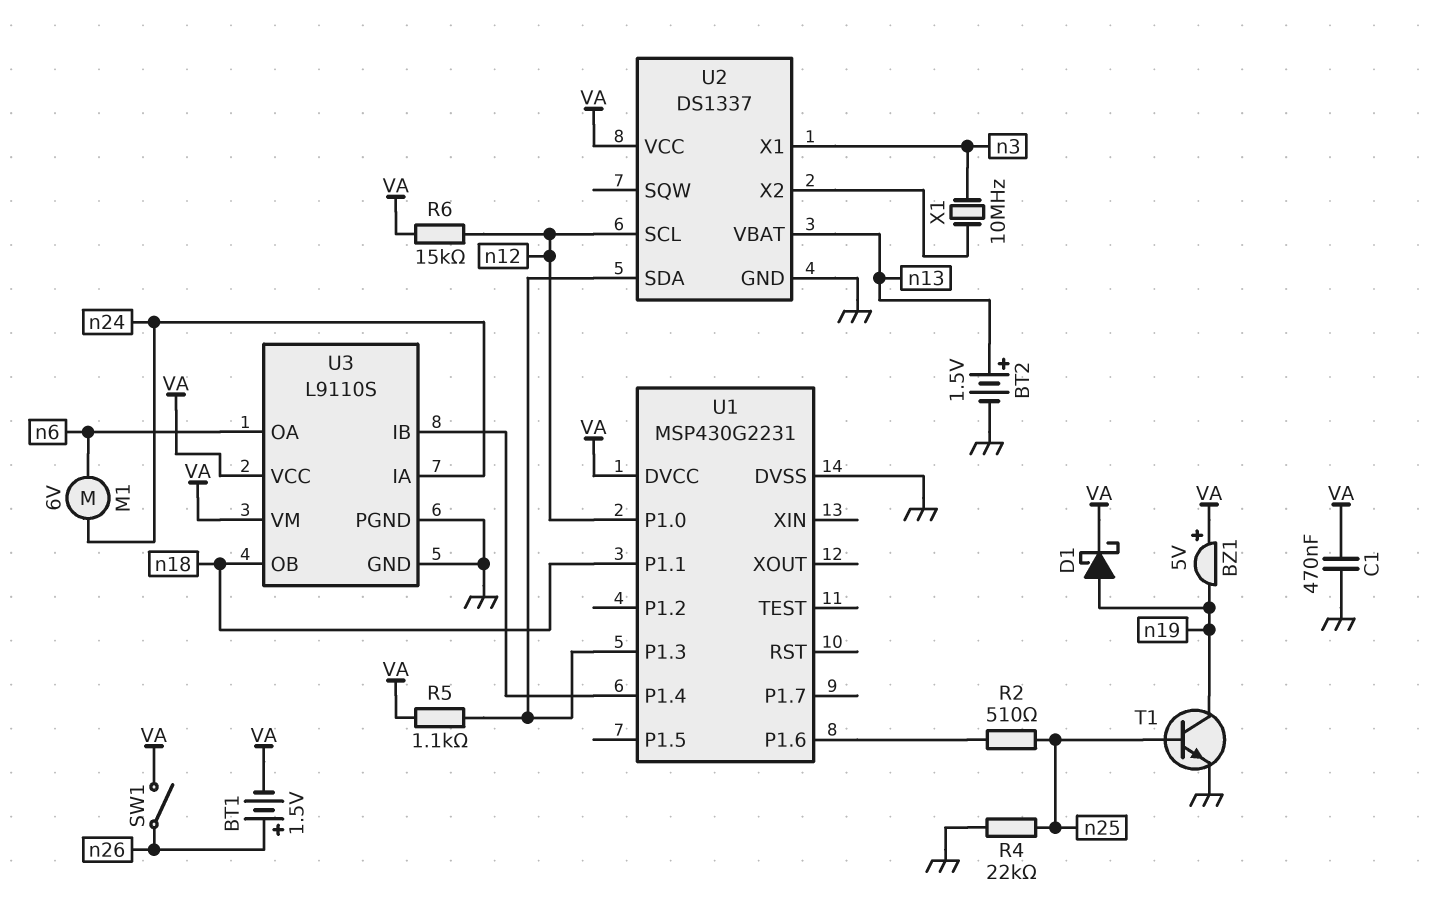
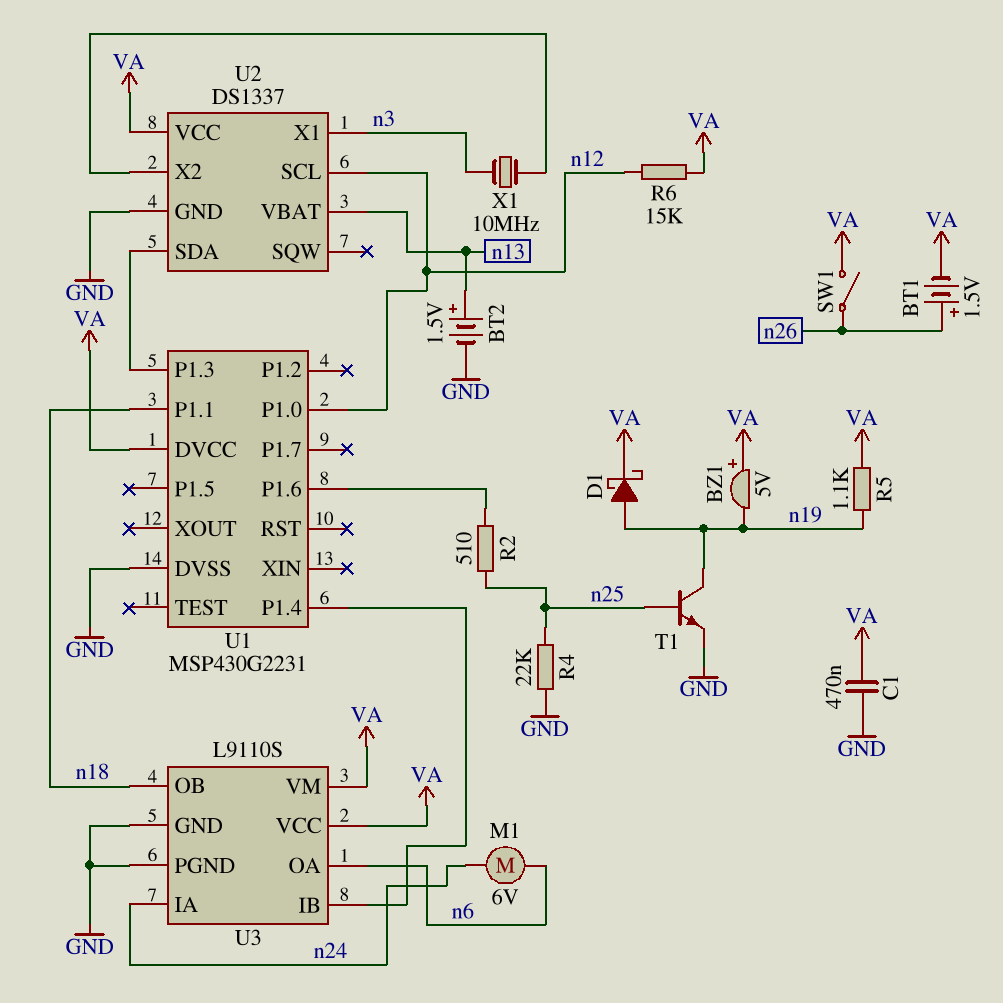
R5: 1.1k (U1/P1.3, VA) -> 1.1k (VA, n19)

